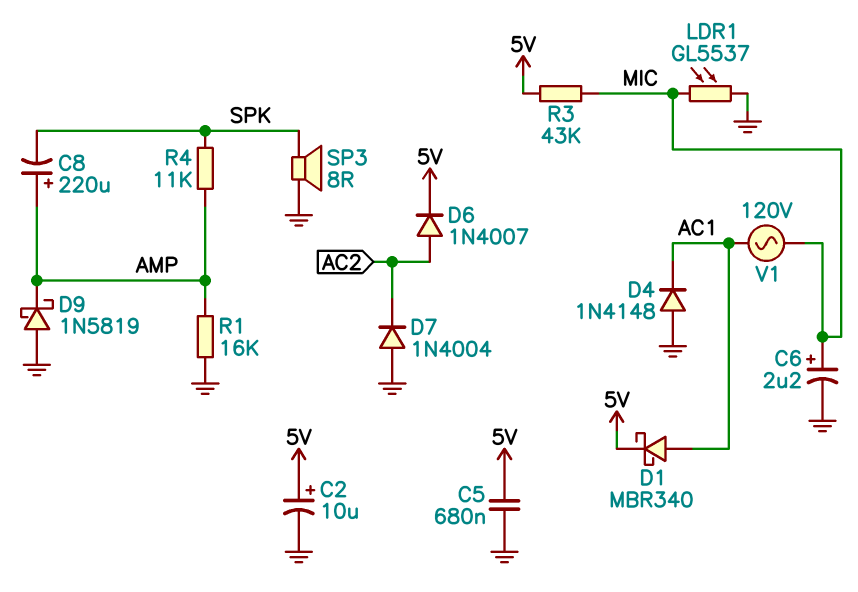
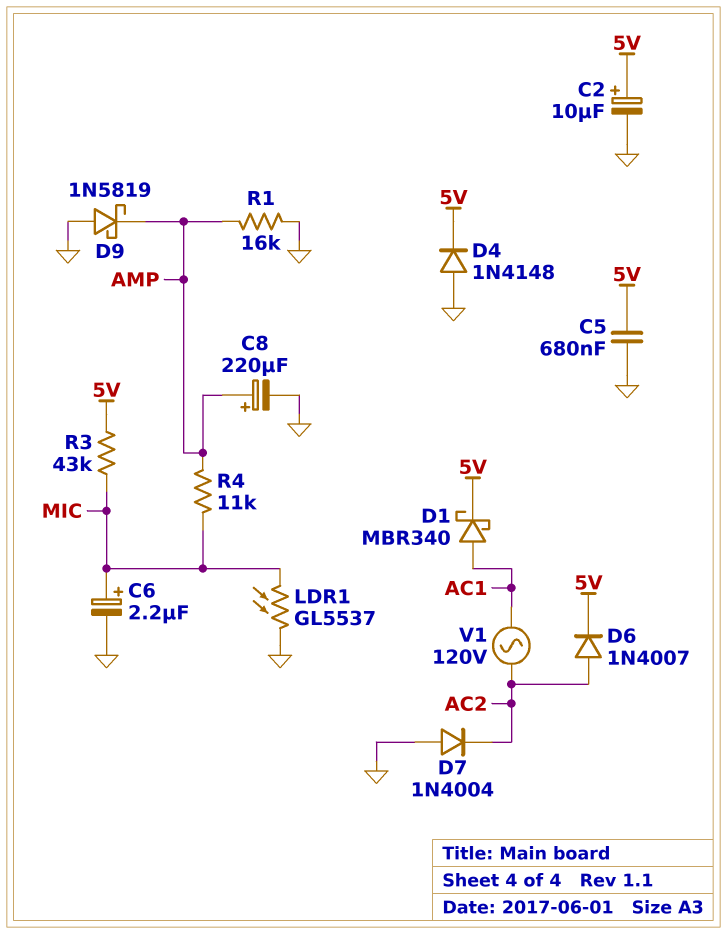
C8: 220uF (plus AMP, minus SPK) -> 220uF (plus AMP, minus GND)
D4: diode 1N4148 (A GND, K AC1) -> diode 1N4148 (A GND, K 5V)
R4: 11k (AMP, SPK) -> 11k (AMP, MIC)
SP3: speaker 8R (GND, SPK) -> none
V1: AC 120V (AC1, MIC) -> AC 120V (AC1, AC2)

